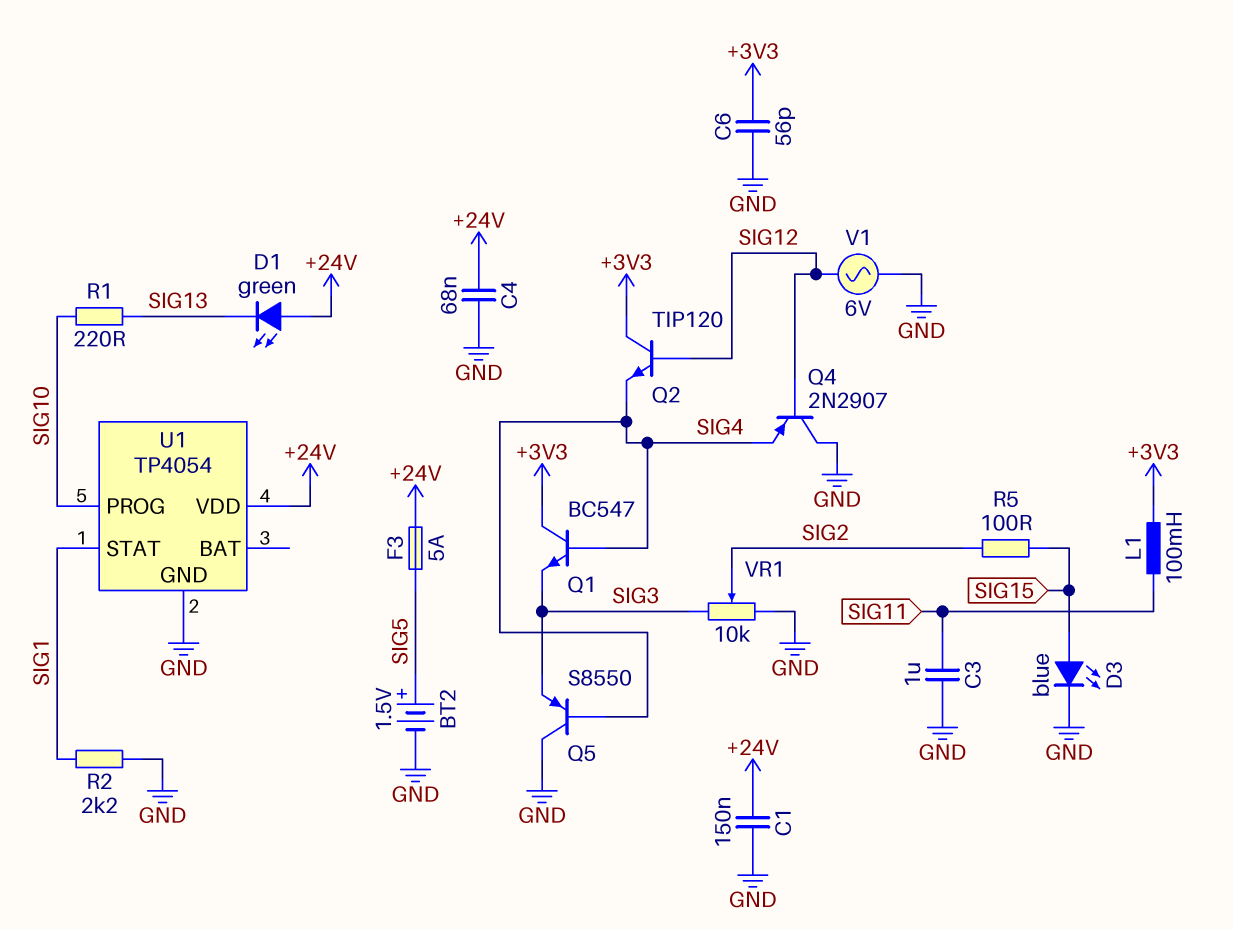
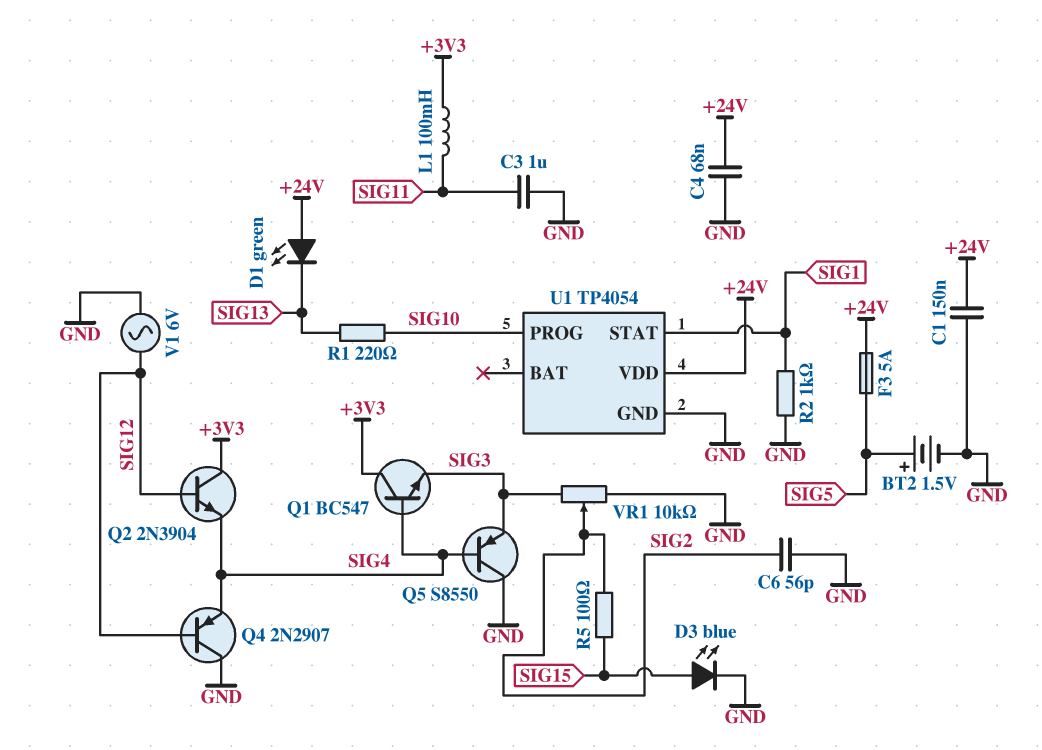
C6: 56pF (+3V3, GND) -> 56pF (GND, SIG2)
Q2: NPN TIP120 (B SIG12, C +3V3, E SIG4) -> NPN 2N3904 (B SIG12, C +3V3, E SIG4)
R2: 2.2k (GND, SIG1) -> 1k (GND, SIG1)

